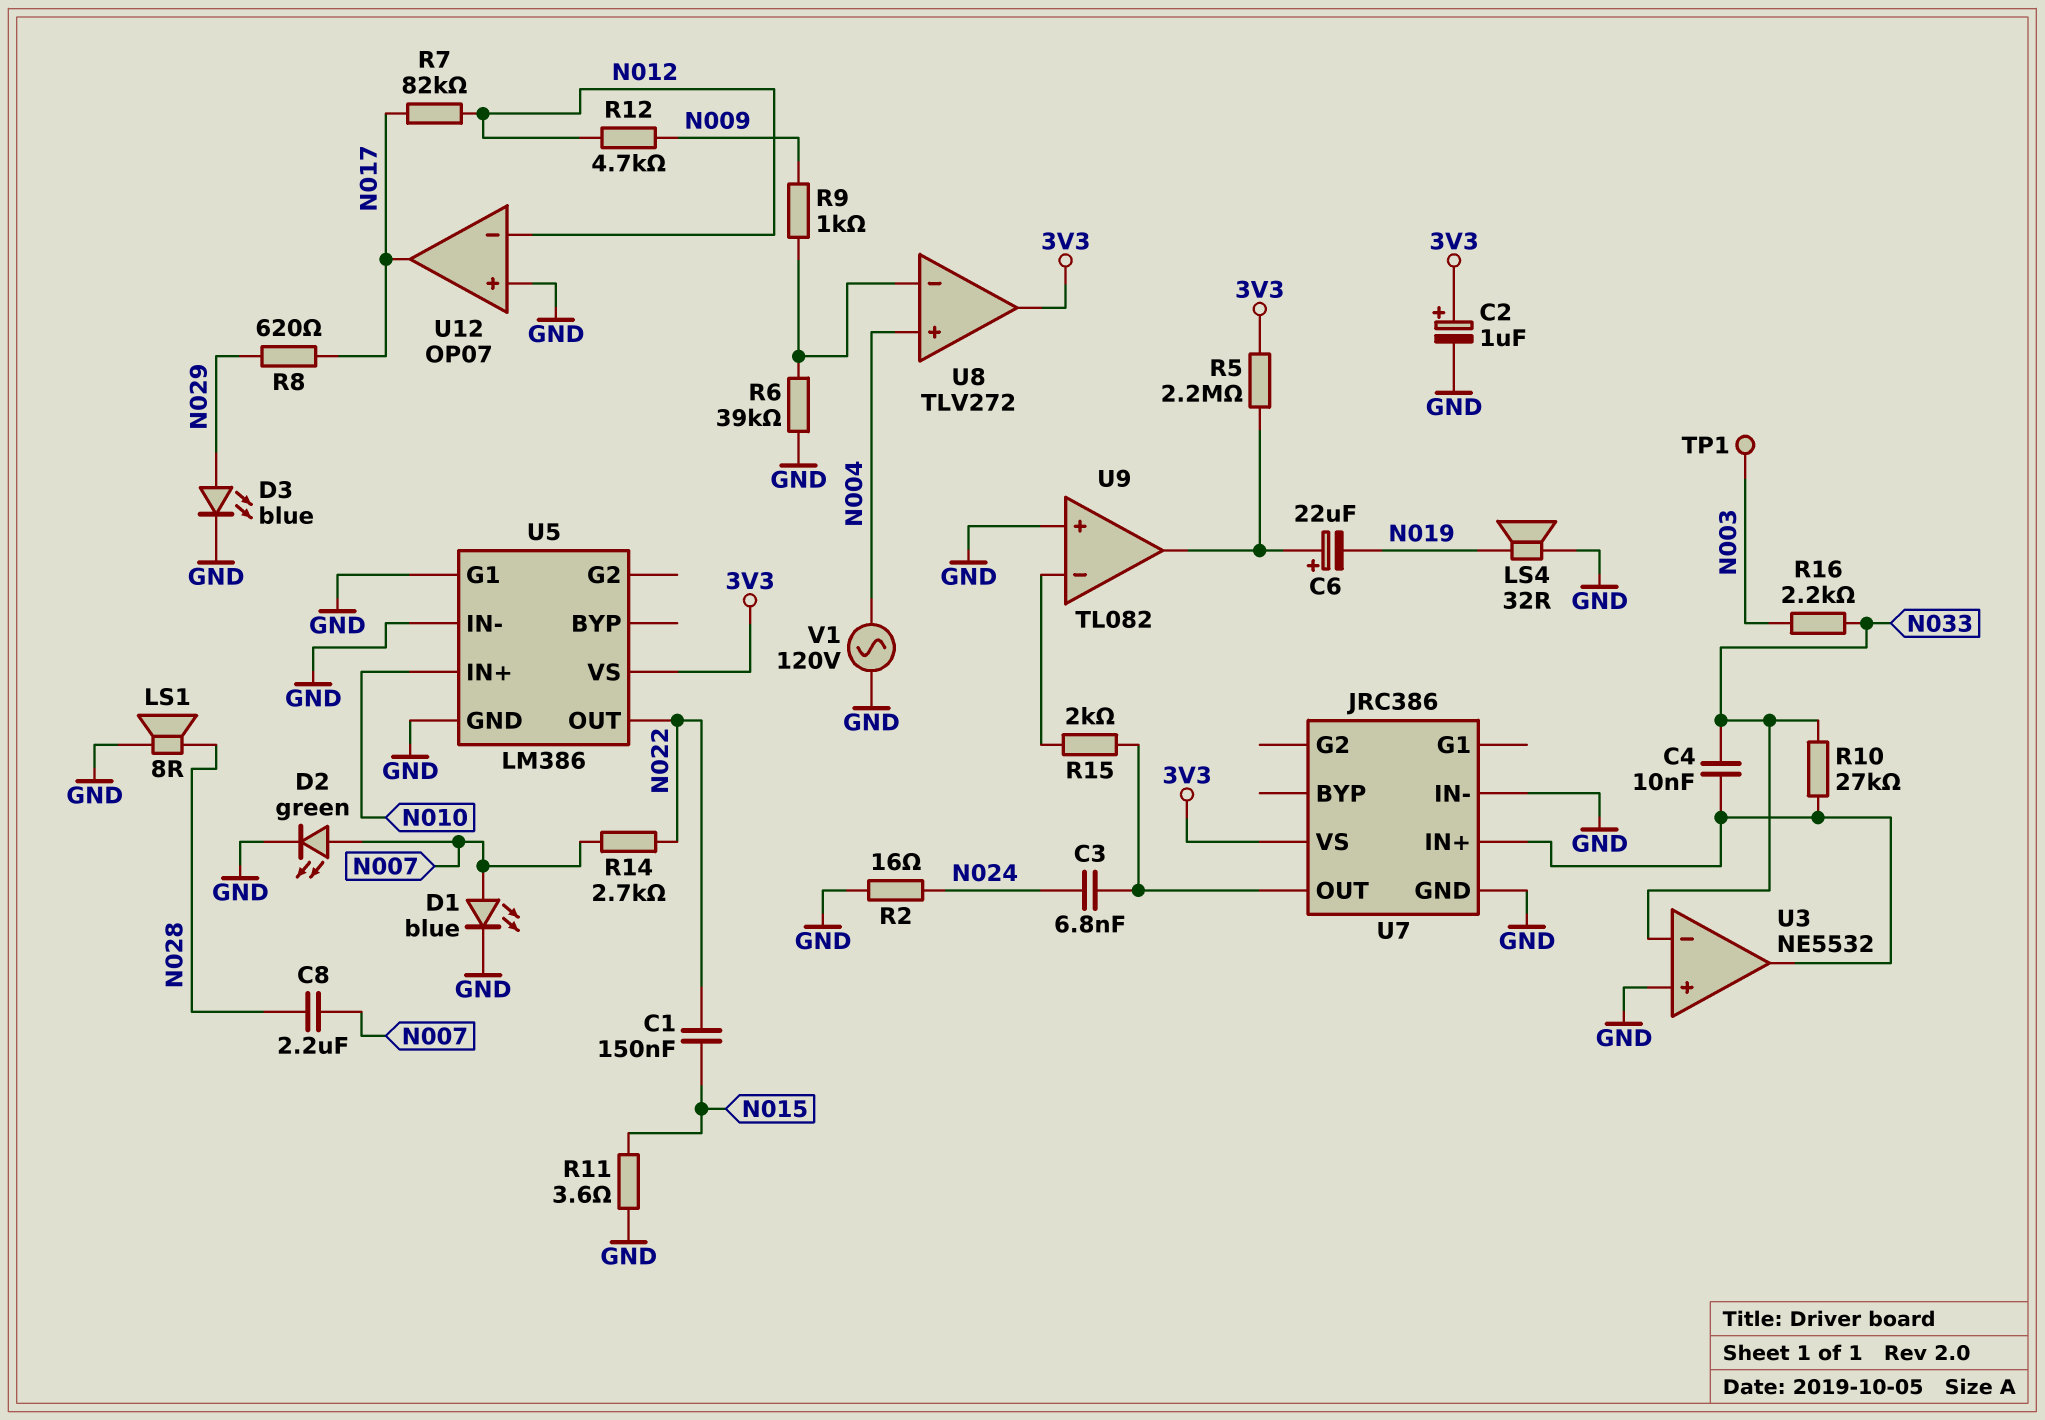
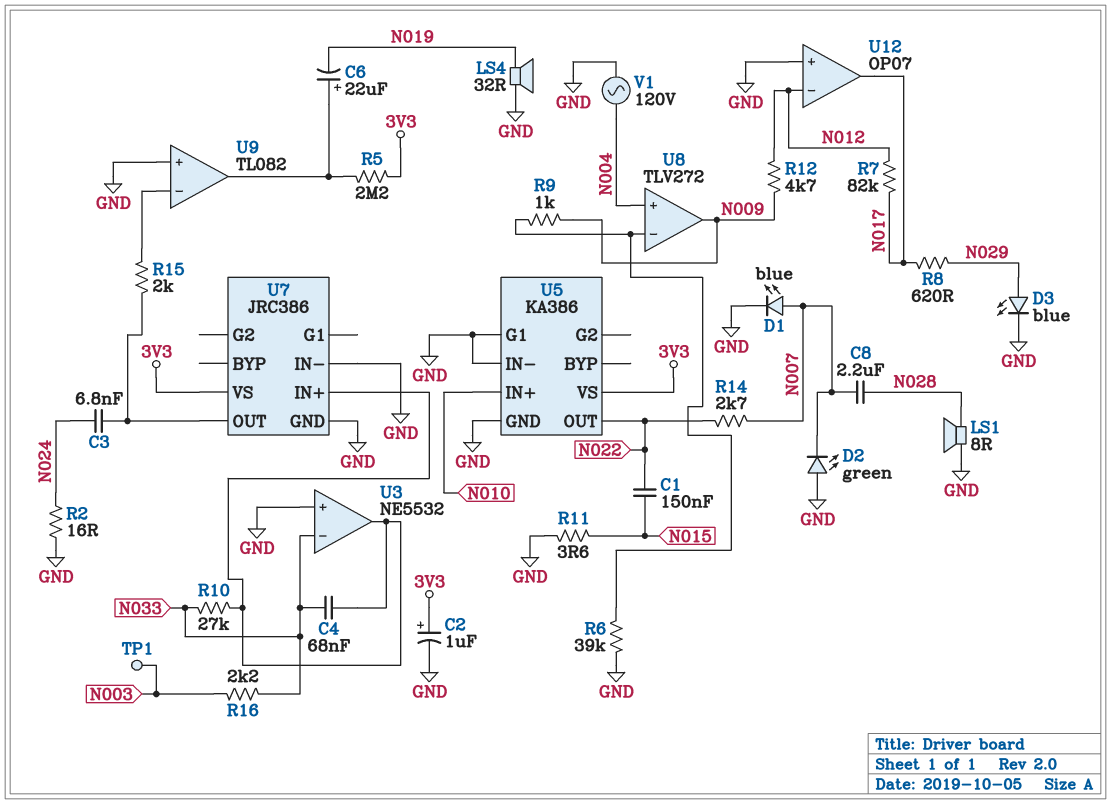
C4: 10nF (N033, U3/out) -> 68nF (N033, U3/out)
D2: LED green (A N007, K GND) -> LED green (A GND, K N007)
U5: LM386 -> KA386
U8 pin out: 3V3 -> N009

